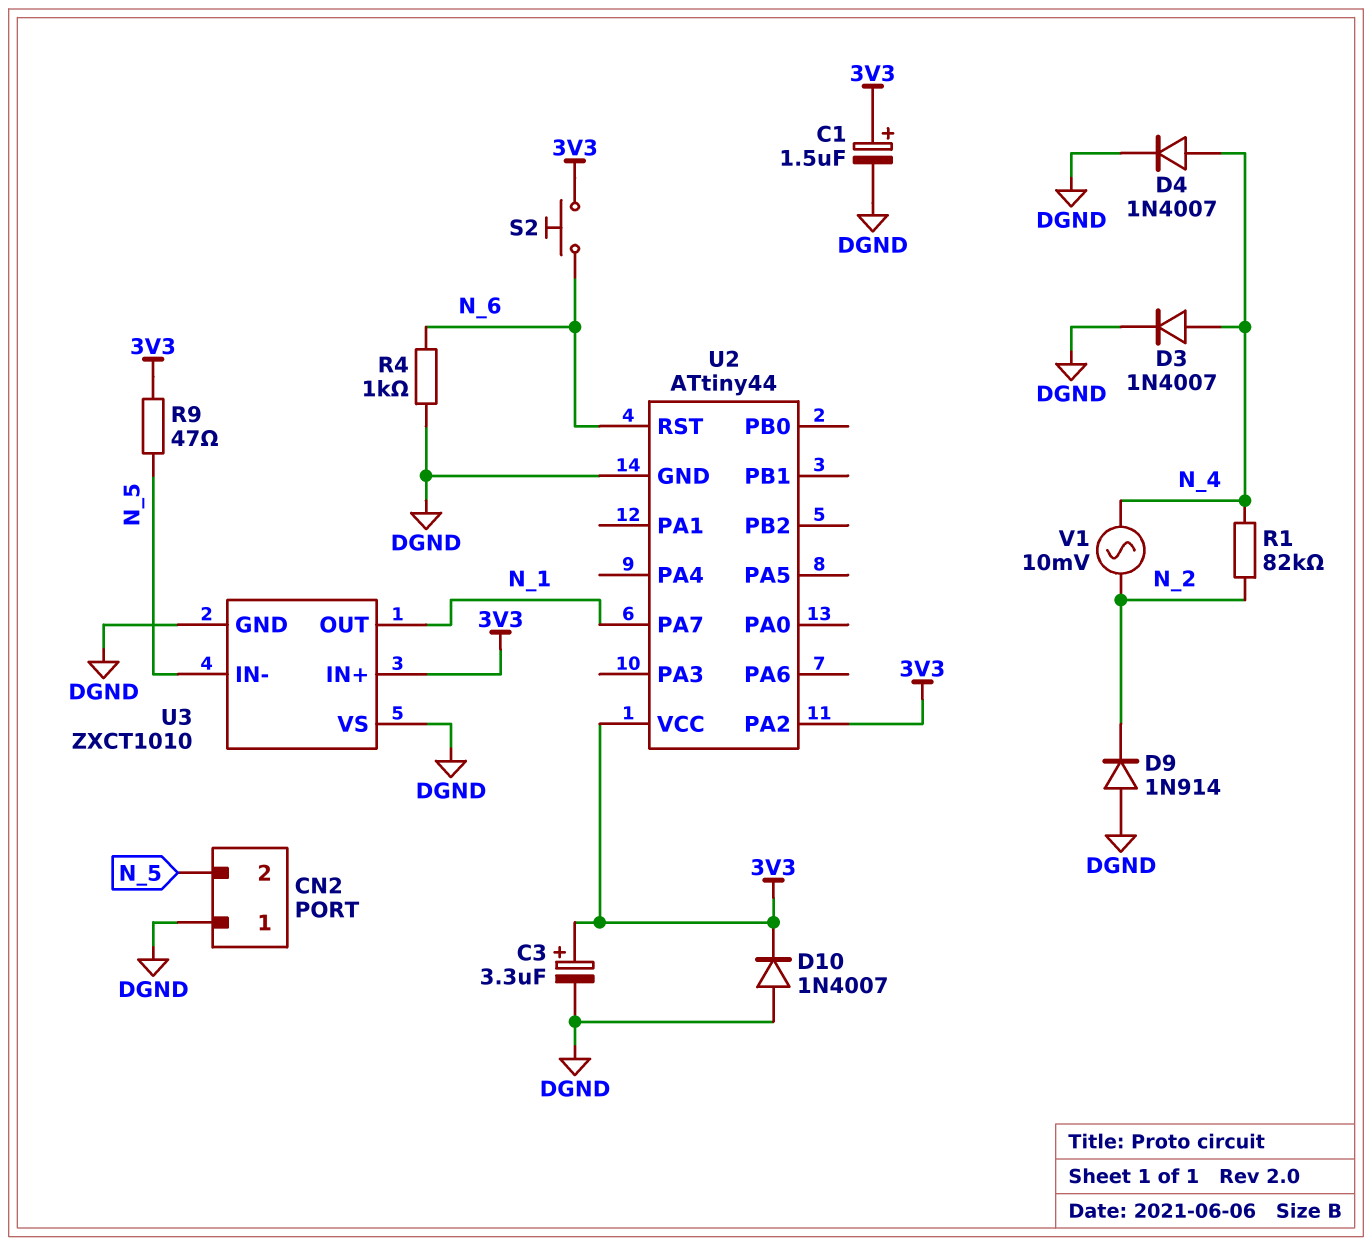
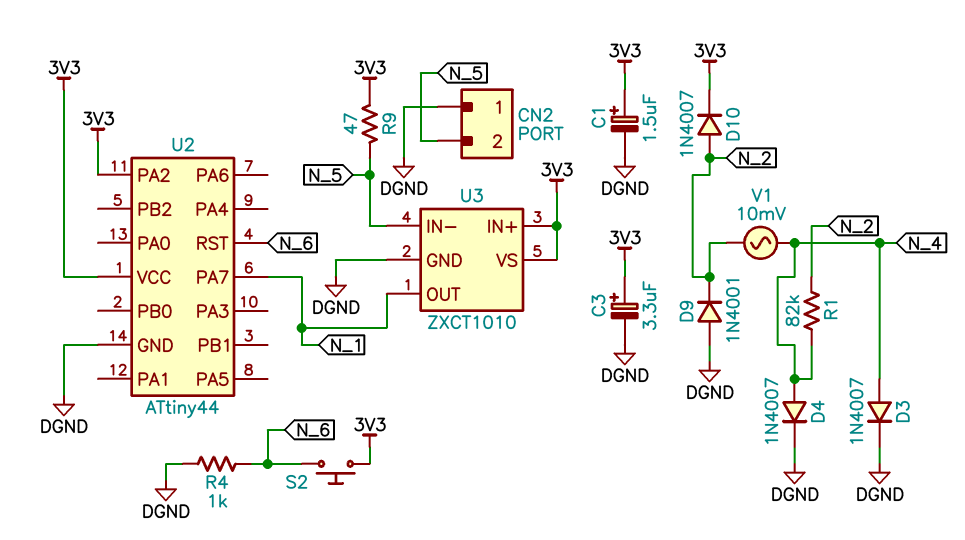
D9: diode 1N914 (A DGND, K N_2) -> diode 1N4001 (A DGND, K N_2)
D10: diode 1N4007 (A DGND, K 3V3) -> diode 1N4007 (A N_2, K 3V3)
U3 pin VS: DGND -> 3V3

